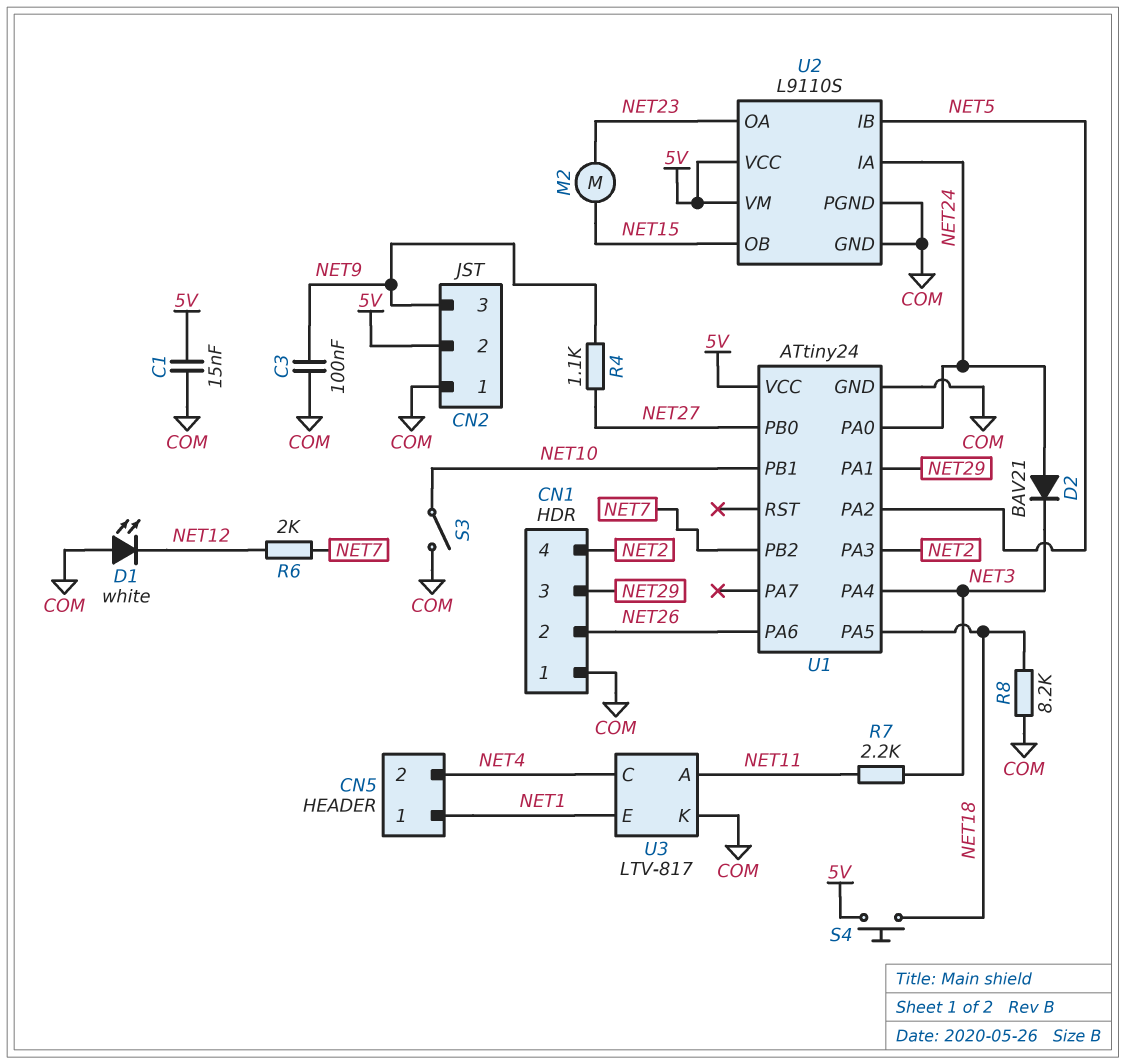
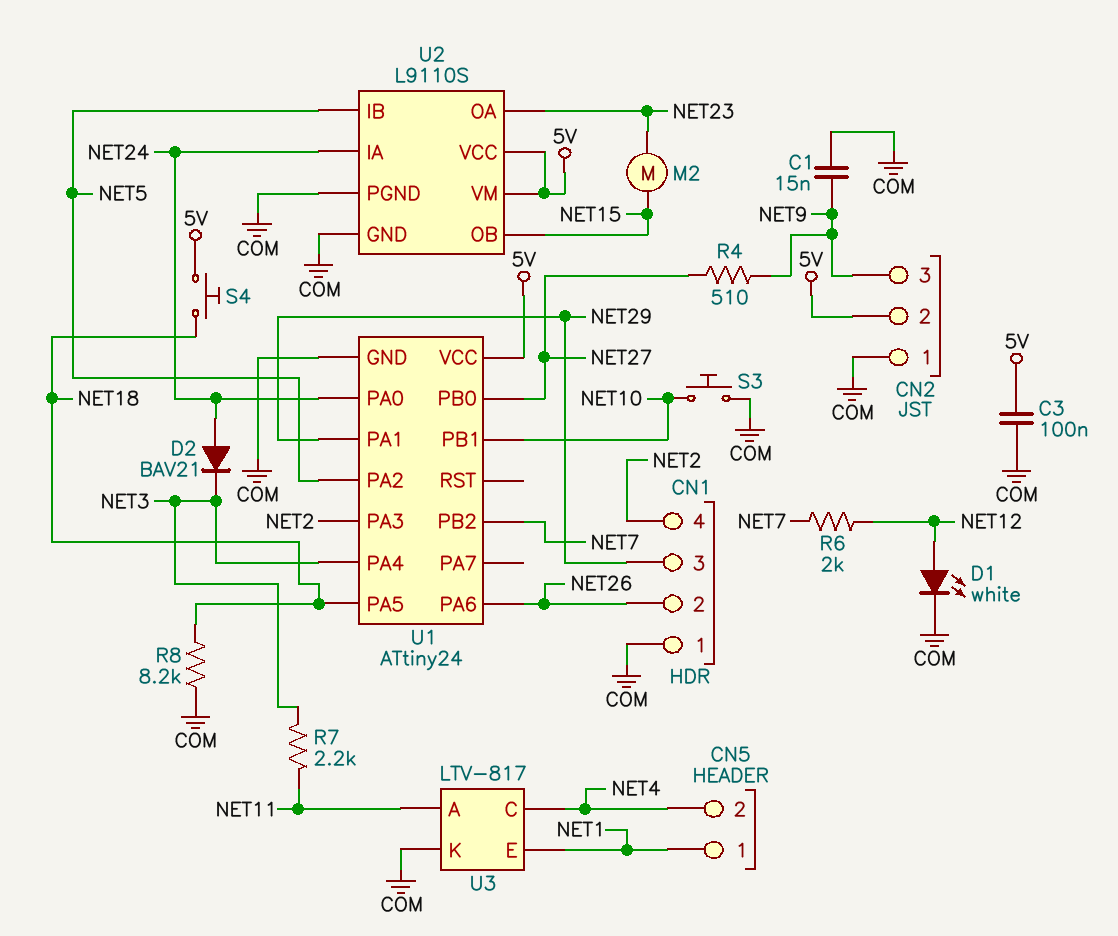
C1: 15nF (5V, COM) -> 15nF (COM, NET9)
C3: 100nF (COM, NET9) -> 100nF (5V, COM)
D1: LED white (A COM, K NET12) -> LED white (A NET12, K COM)
R4: 1.1k (NET9, NET27) -> 510 (NET9, NET27)
S3: switch (COM, NET10) -> button (COM, NET10)

